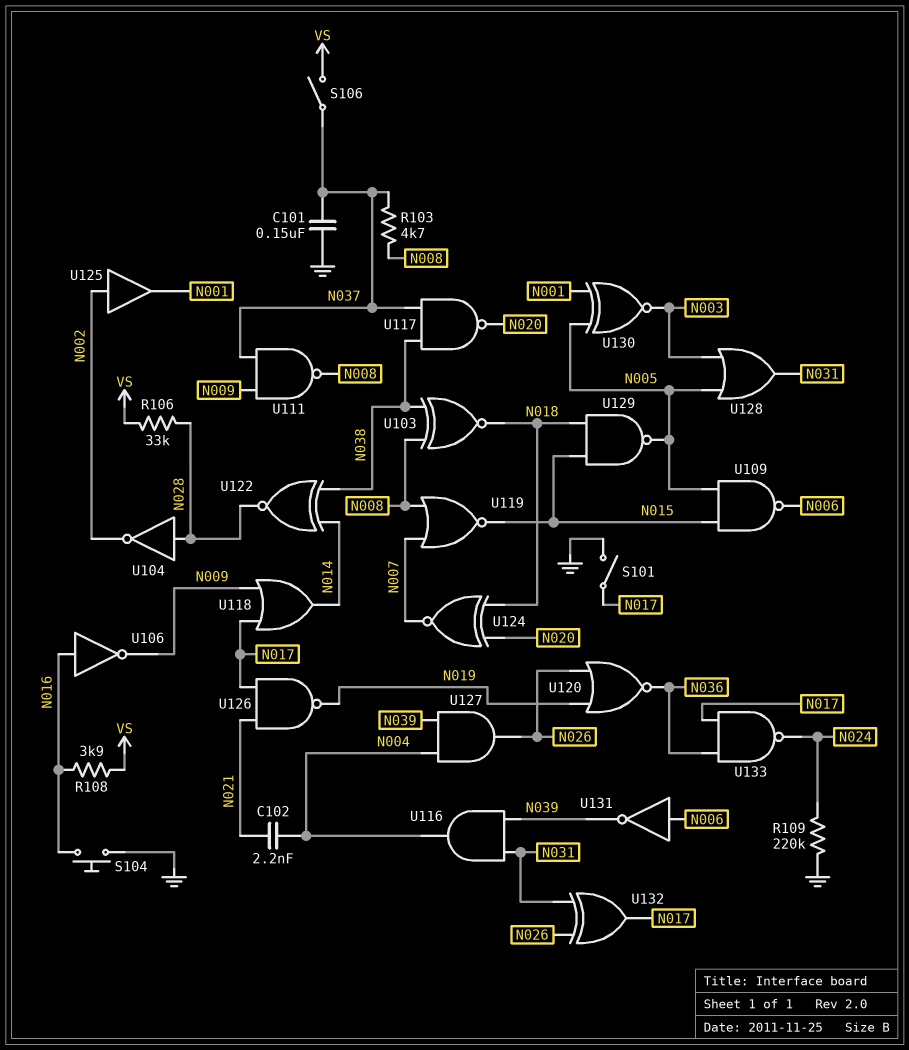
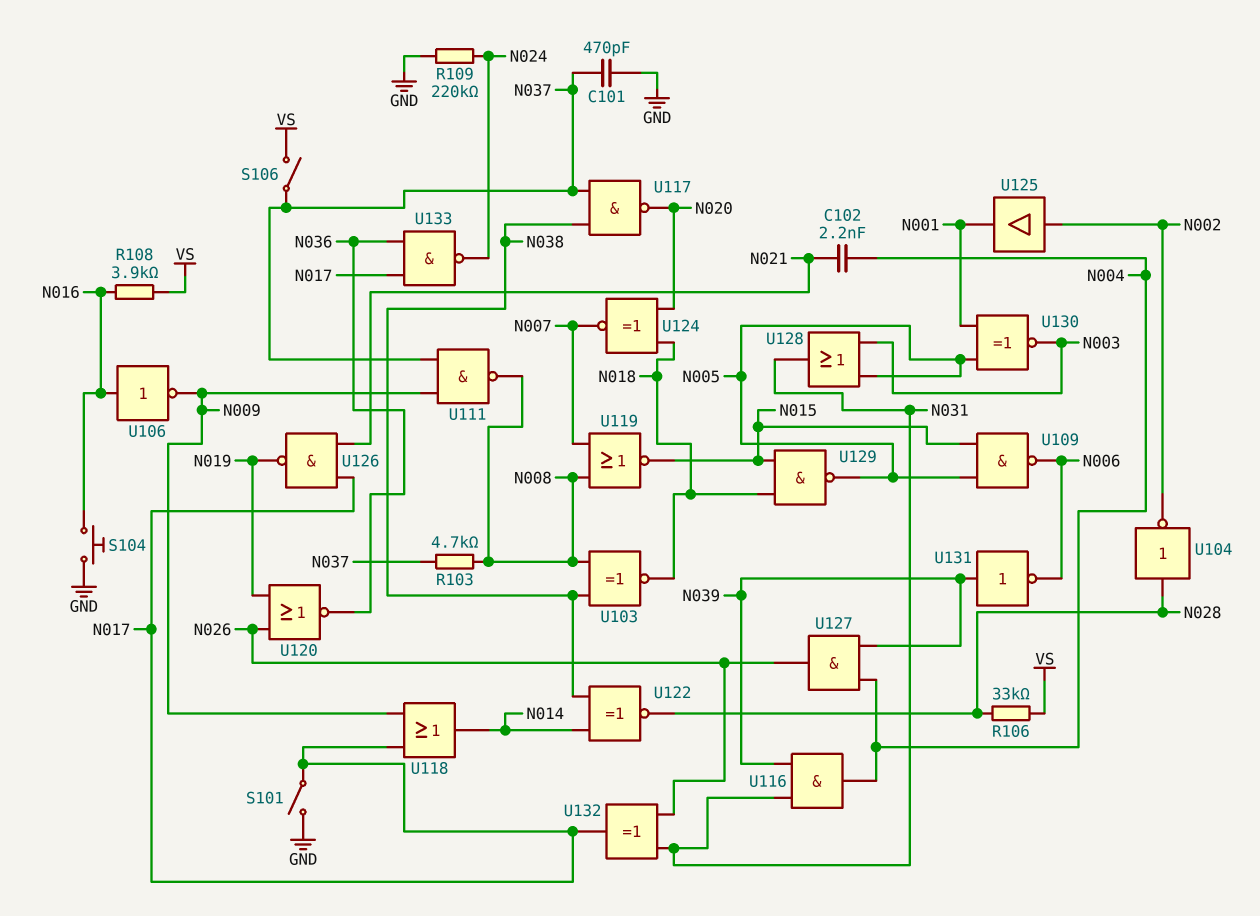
C101: 150nF (GND, N037) -> 470pF (GND, N037)
U131: NOT (in N006, out N039) -> NOT (in N039, out N006)

